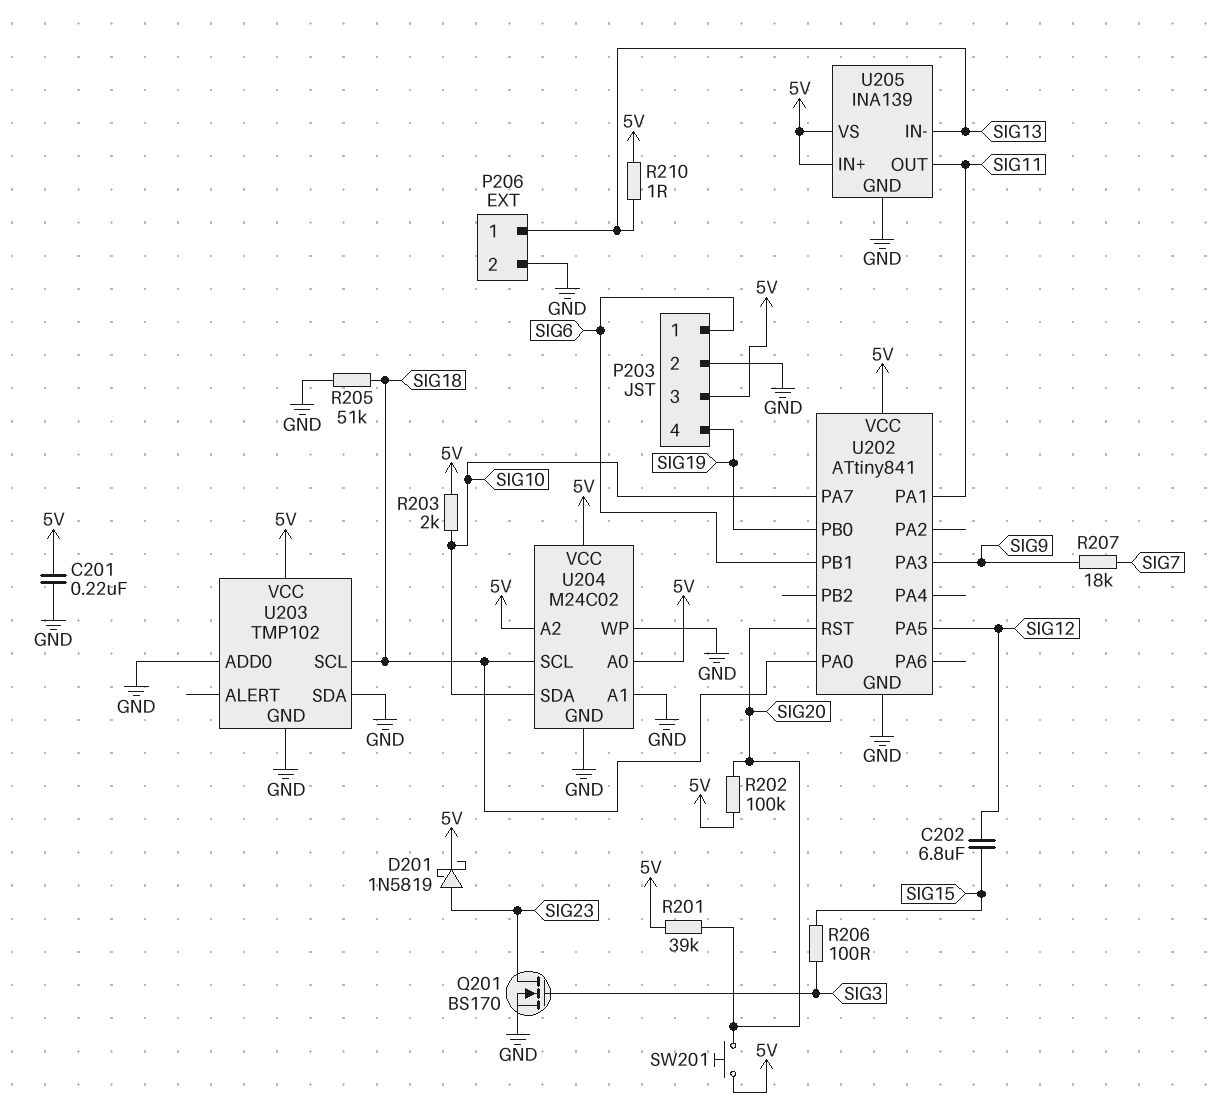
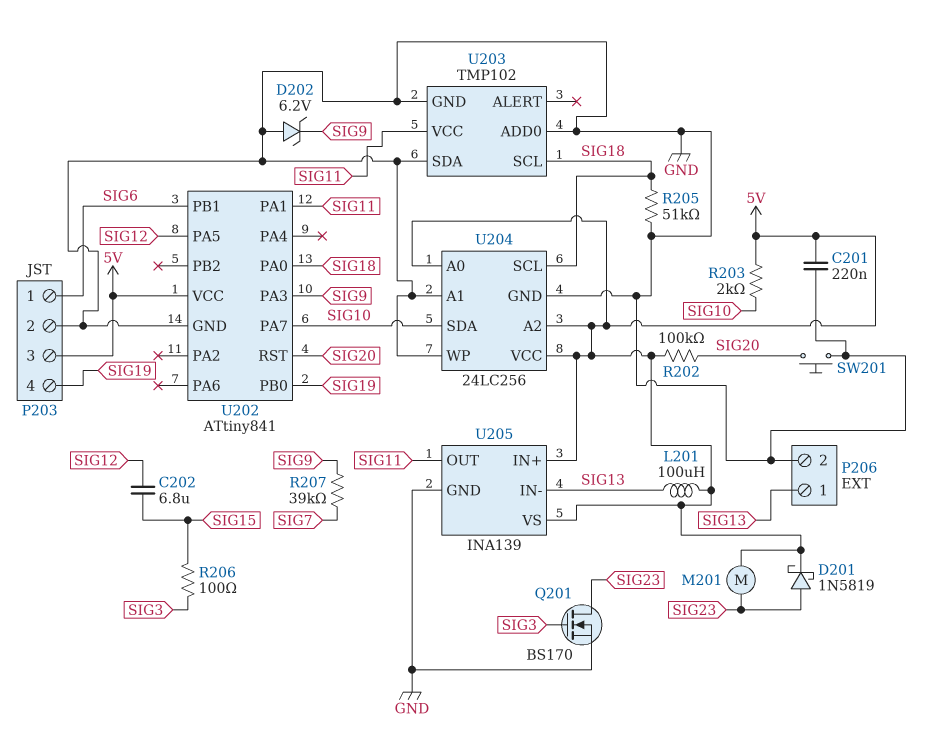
D202: none -> zener 6.2V (A GND, K SIG9)
L201: none -> 100uH (5V, SIG13)
M201: none -> motor (5V, SIG23)
R201: 39k (5V, SIG20) -> none
R207: 18k (SIG7, SIG9) -> 39k (SIG7, SIG9)
R210: 1 (5V, SIG13) -> none
SW201: button (5V, SIG20) -> button (GND, SIG20)
U203 pin VCC: 5V -> SIG11
U204: M24C02 -> 24LC256

